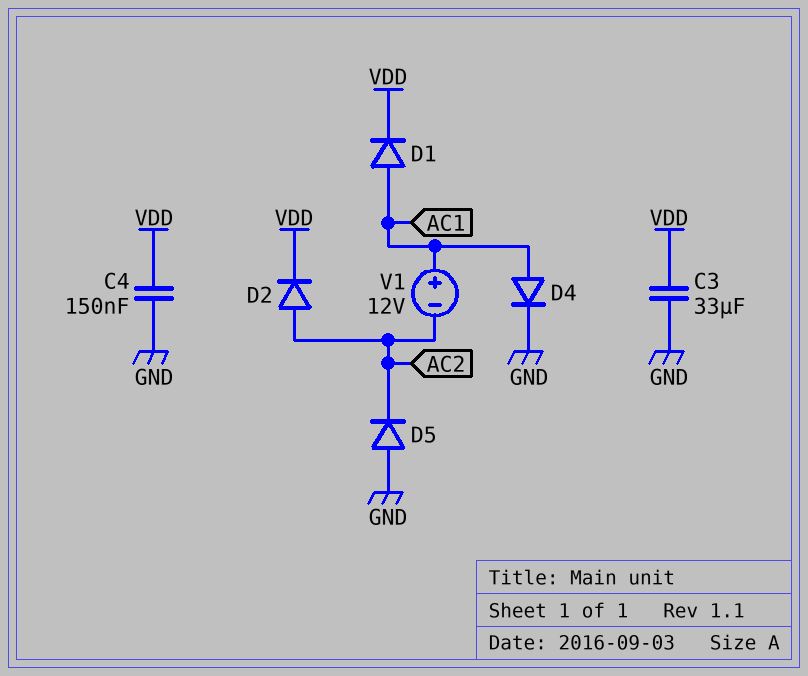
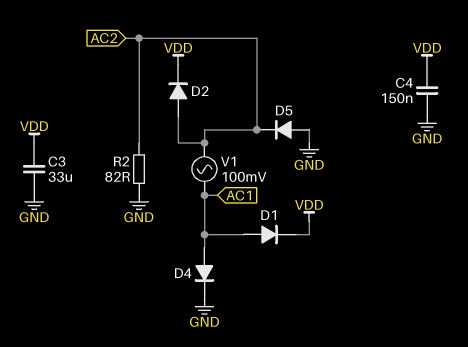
R2: none -> 82 (AC2, GND)
V1: 12V (plus AC1, minus AC2) -> AC 100mV (AC1, AC2)

